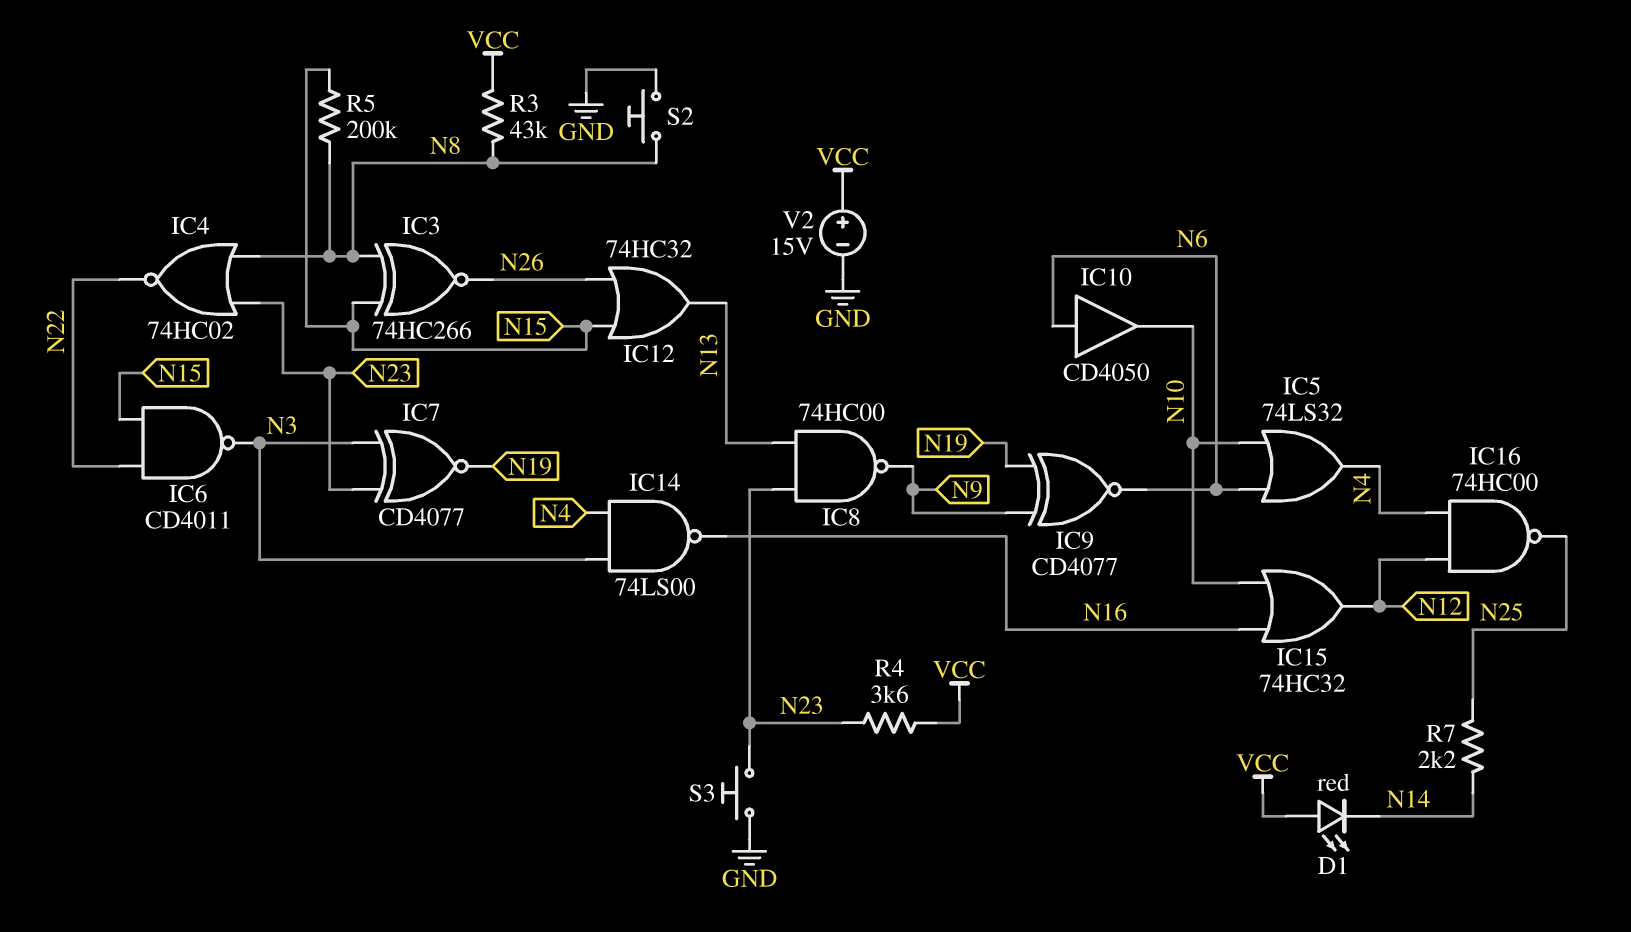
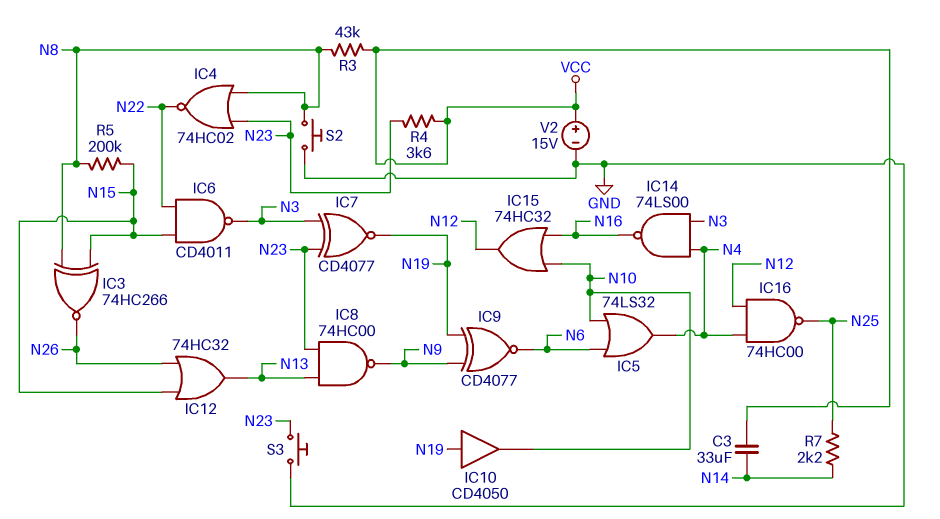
C3: none -> 33uF (N14, VCC)
D1: LED red (A VCC, K N14) -> none
IC10: buffer CD4050 (in N6, out N10) -> buffer CD4050 (in N19, out N10)

